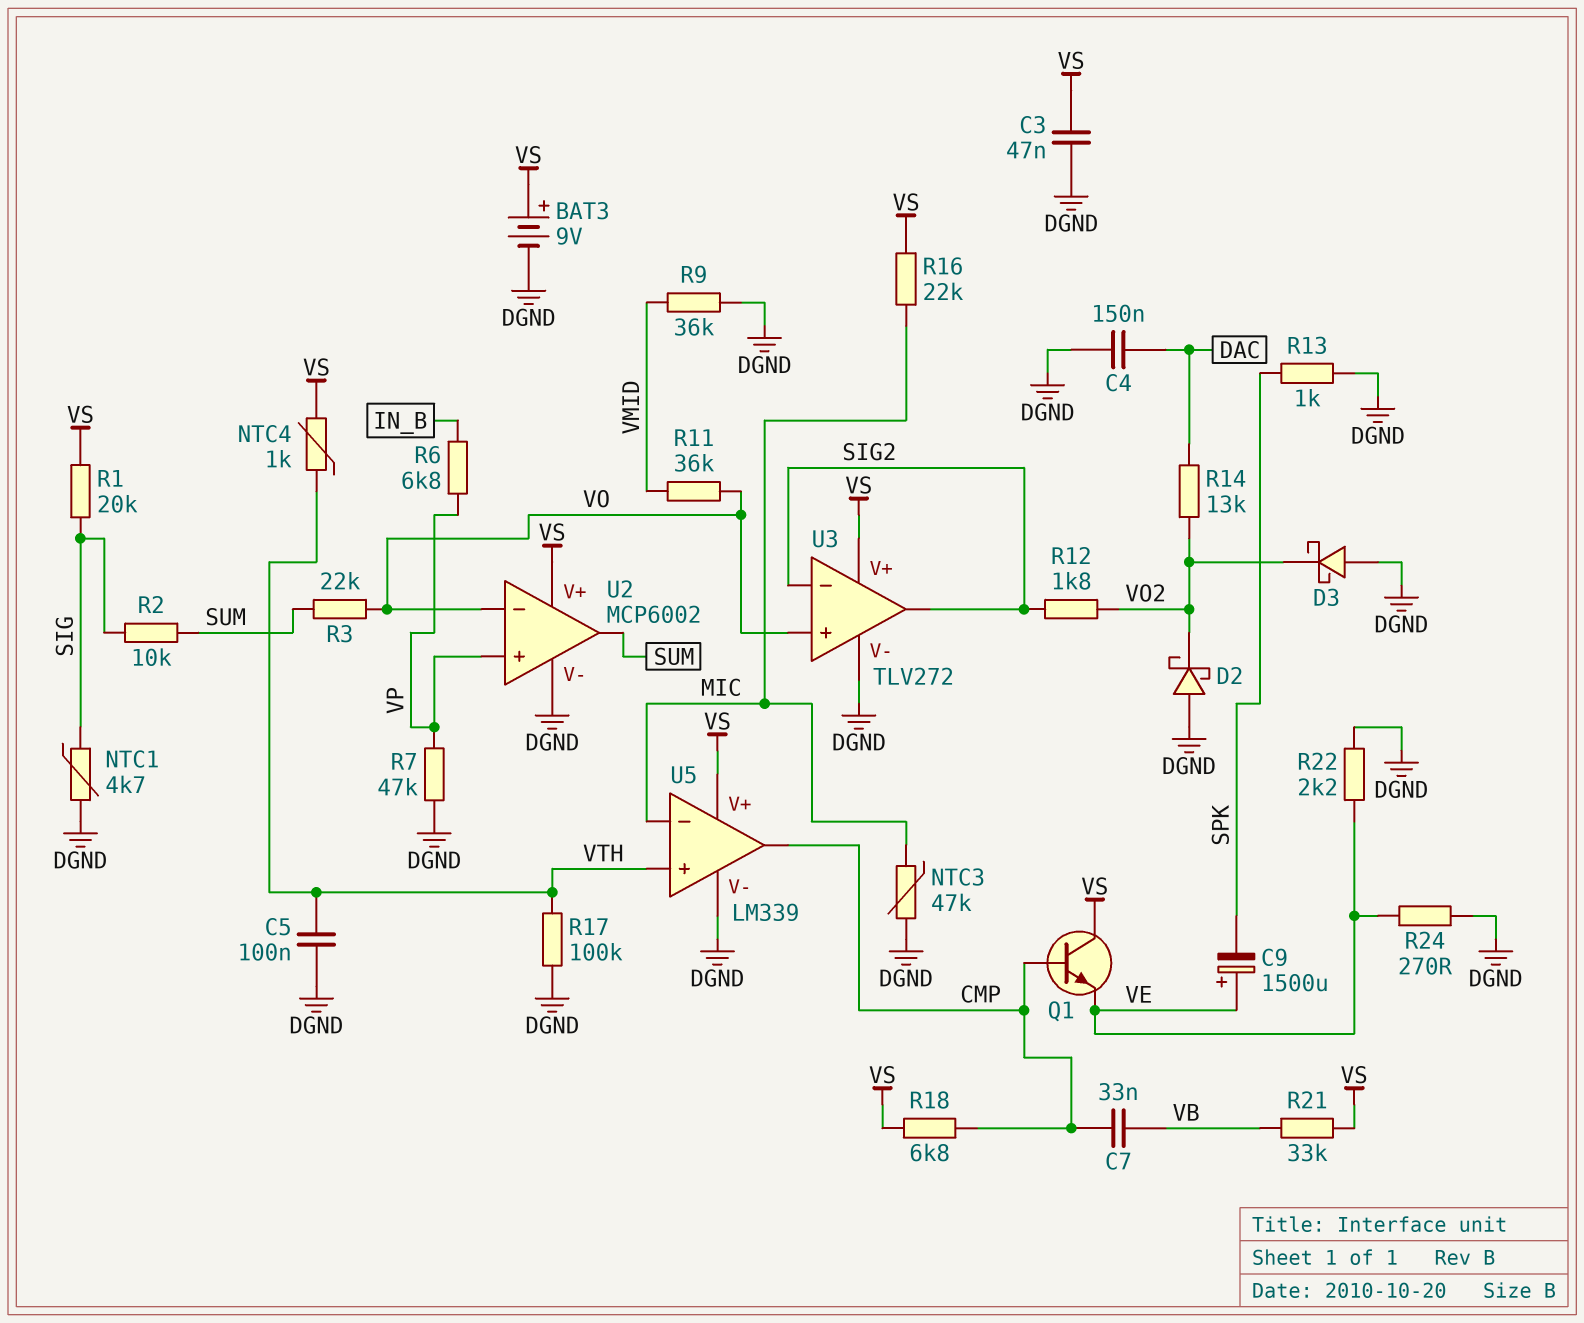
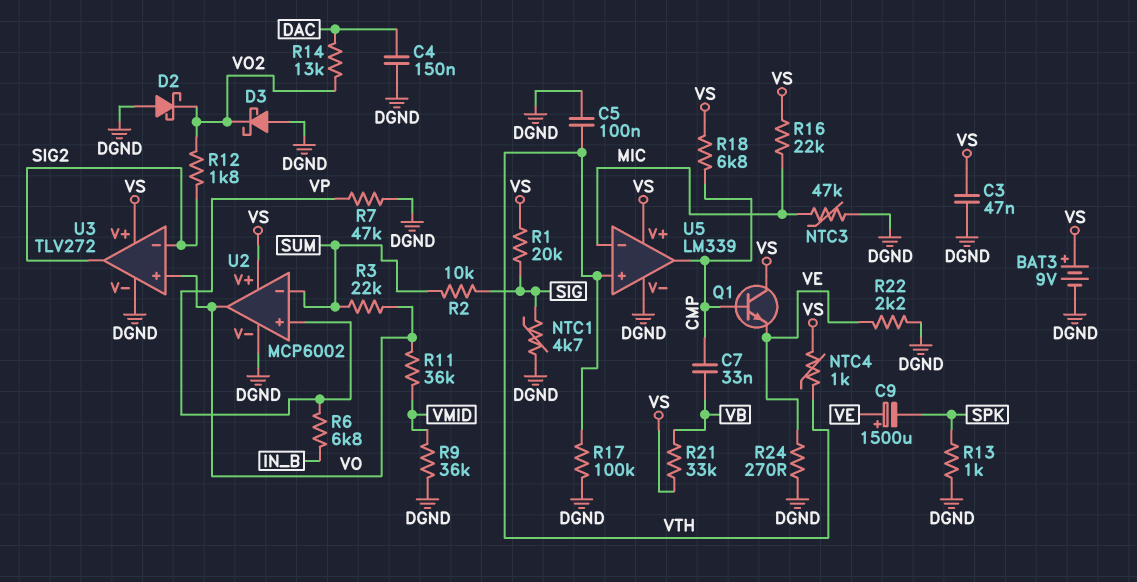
U2 pin in-: VO -> SUM
U2 pin out: SUM -> VO

